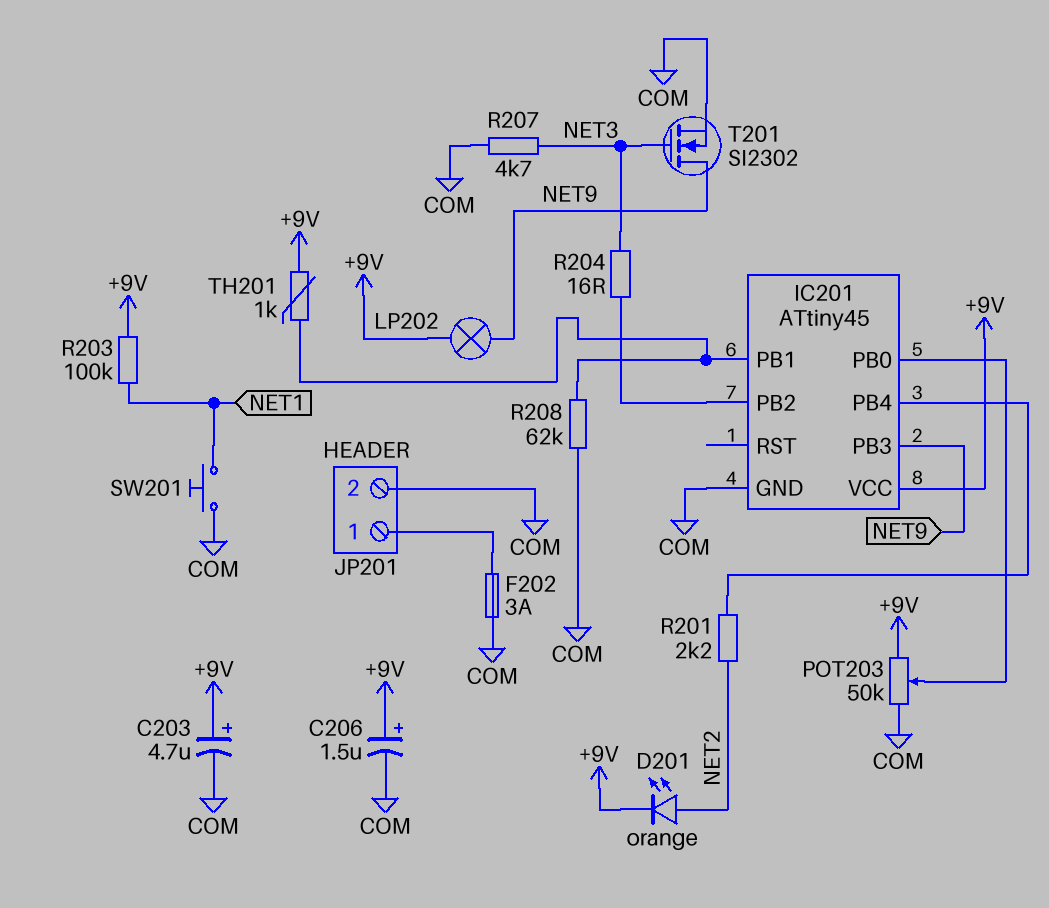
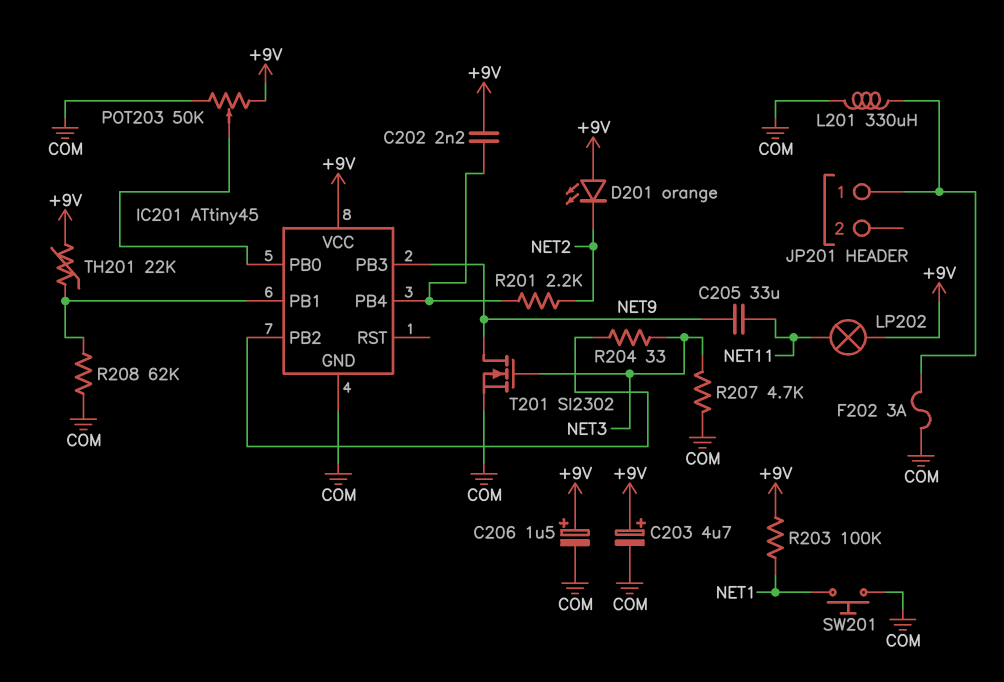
C202: none -> 2.2nF (+9V, IC201/PB4)
C205: none -> 33uF (NET9, NET11)
D201: LED orange (A NET2, K +9V) -> LED orange (A +9V, K NET2)
JP201 pin 2: COM -> none
L201: none -> 330uH (COM, JP201/1)
LP202: lamp (+9V, NET9) -> lamp (+9V, NET11)
R204: 16 (IC201/PB2, NET3) -> 33 (IC201/PB2, NET3)
TH201: 1k (+9V, IC201/PB1) -> 22k (+9V, IC201/PB1)

